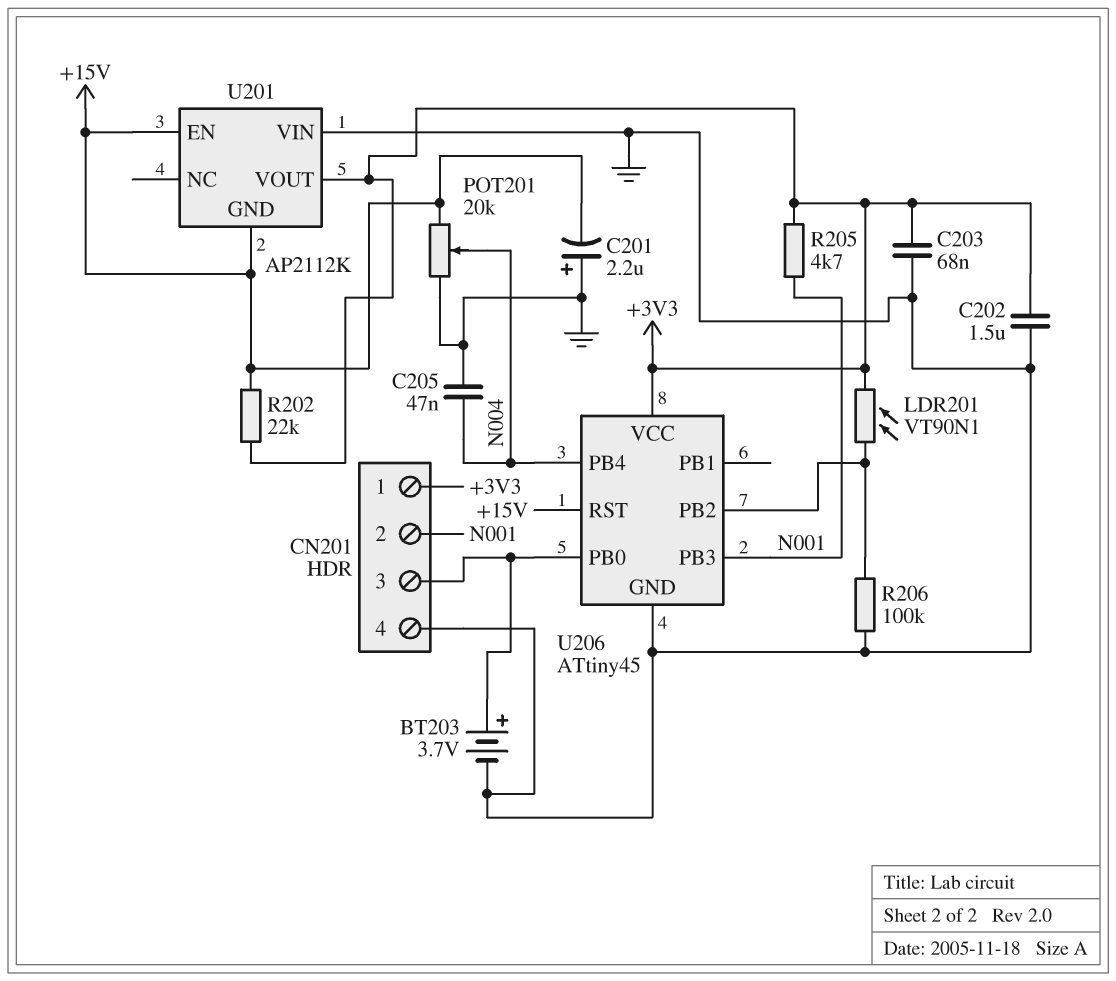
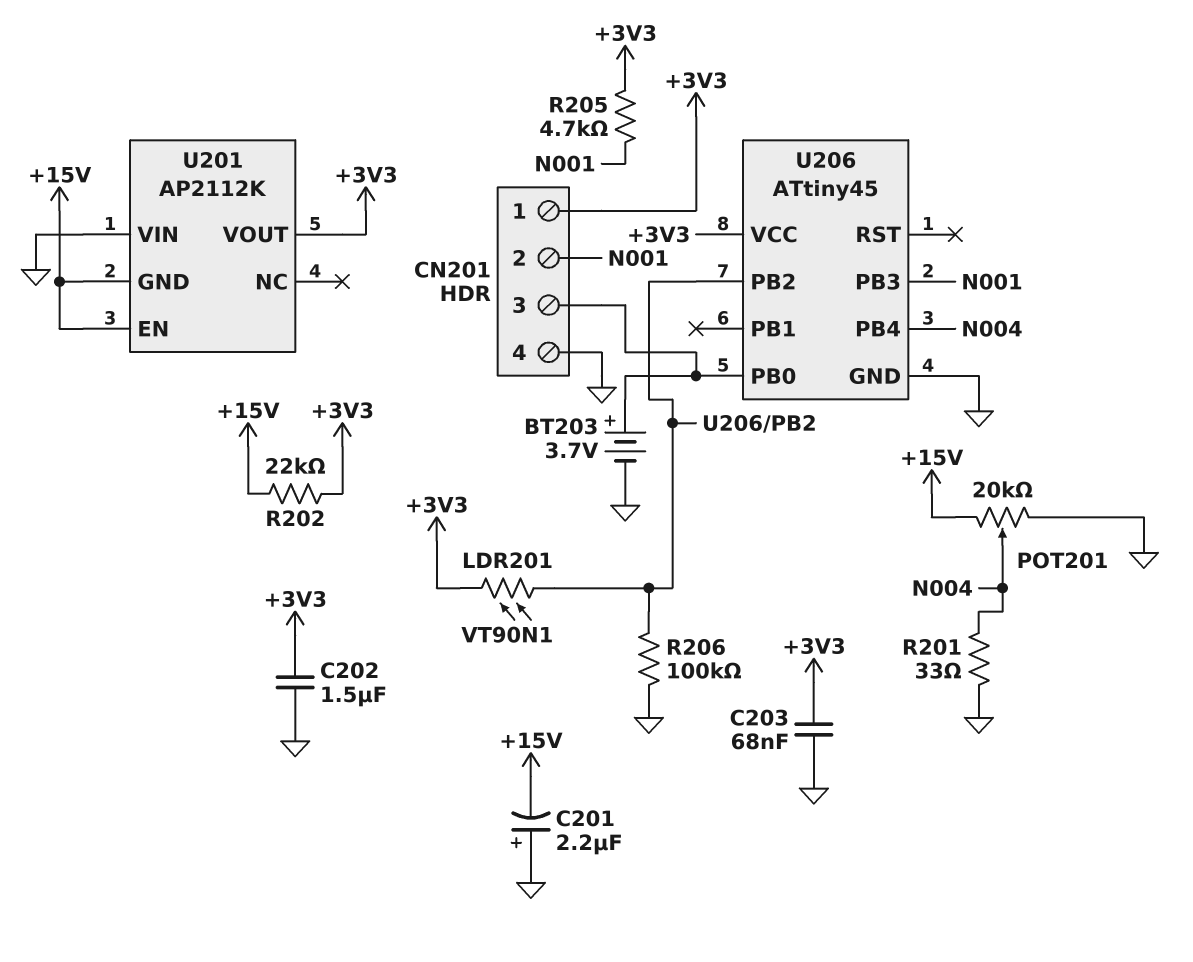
C205: 47nF (GND, N004) -> none
R201: none -> 33 (GND, N004)
U206 pin RST: +15V -> none

